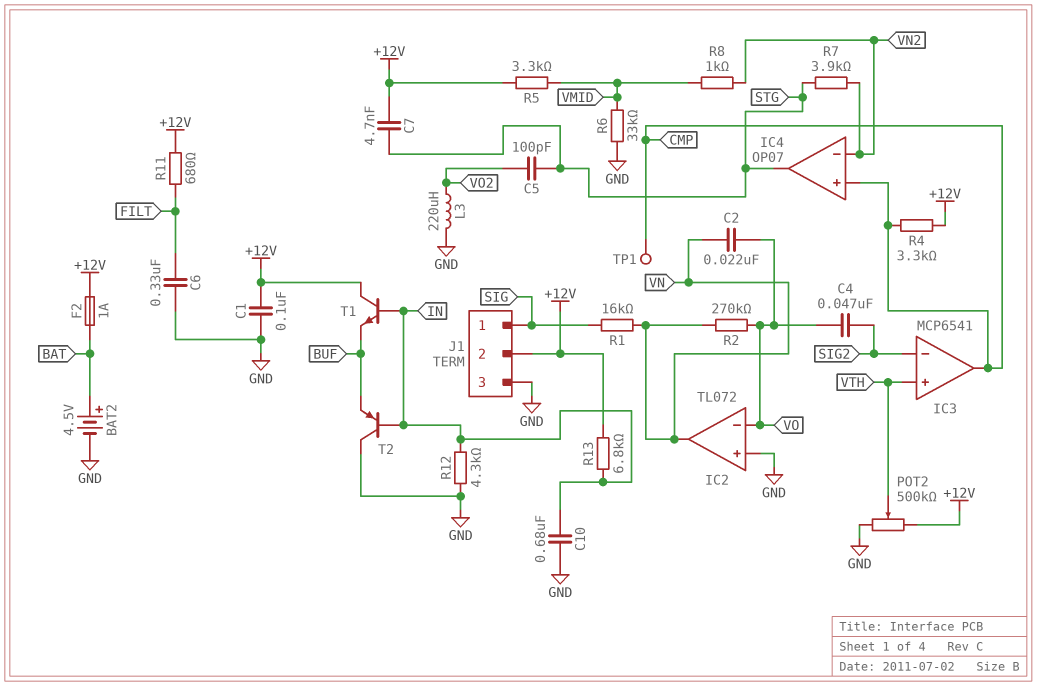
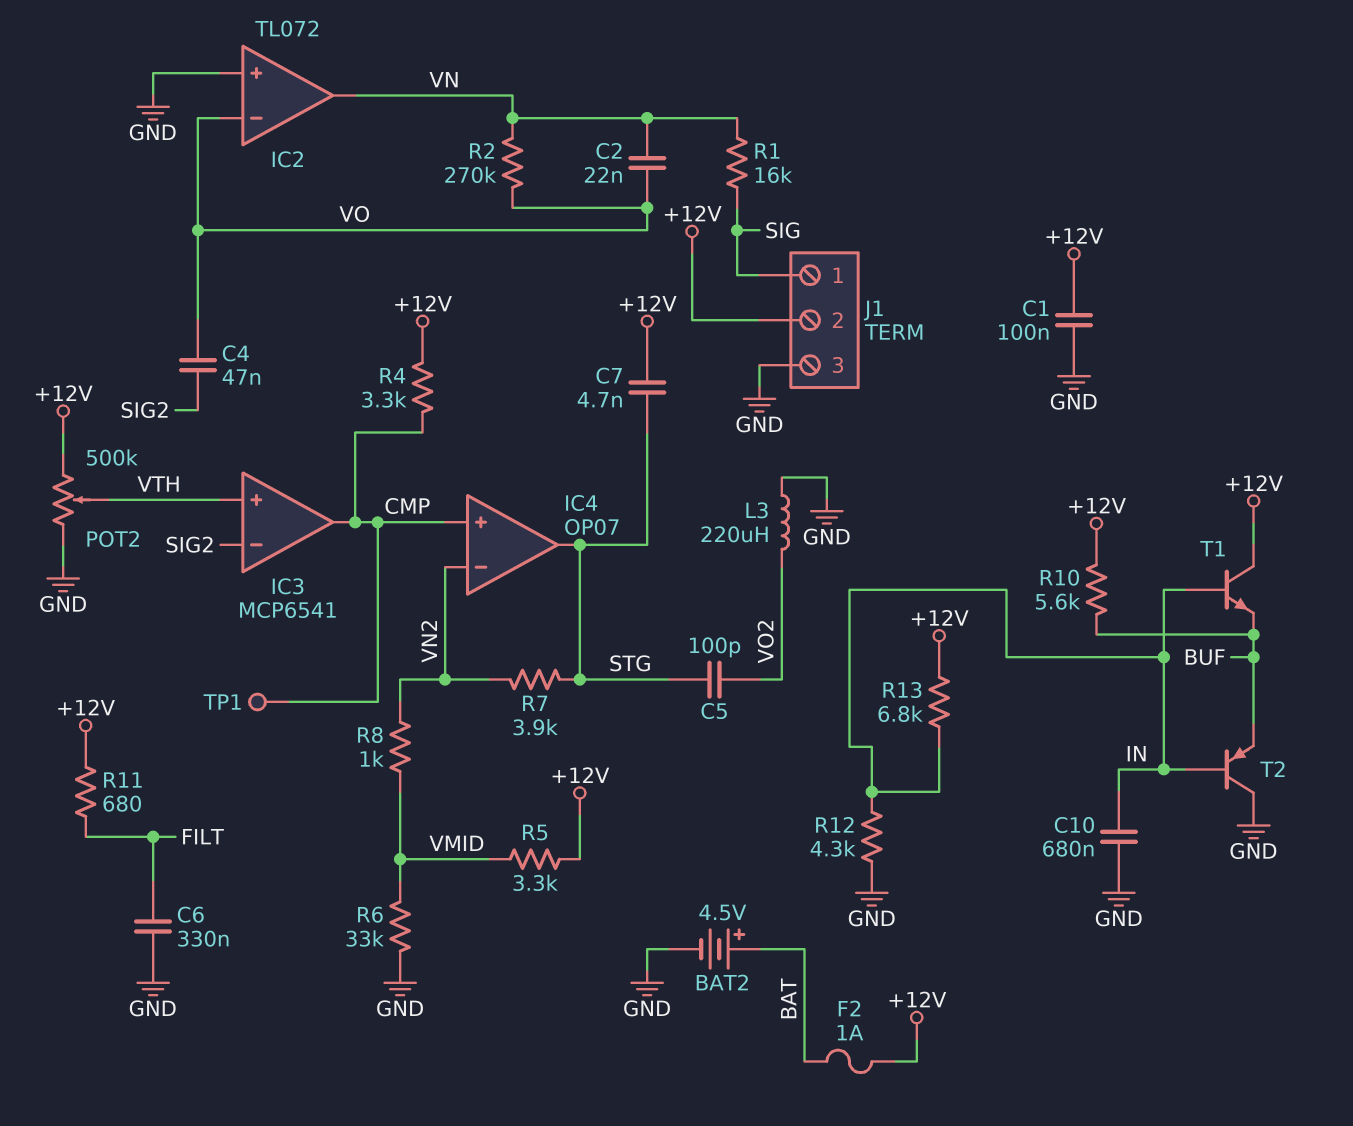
R10: none -> 5.6k (+12V, BUF)

